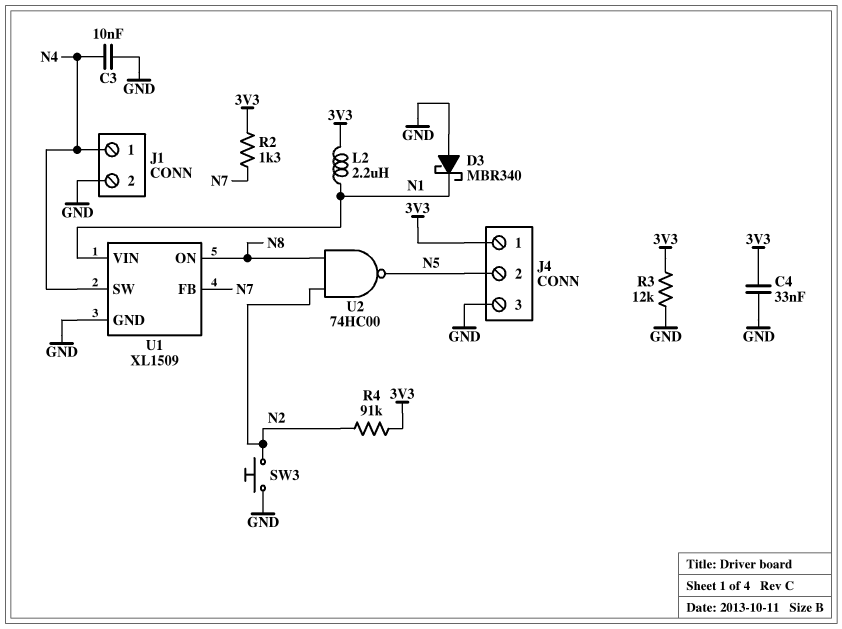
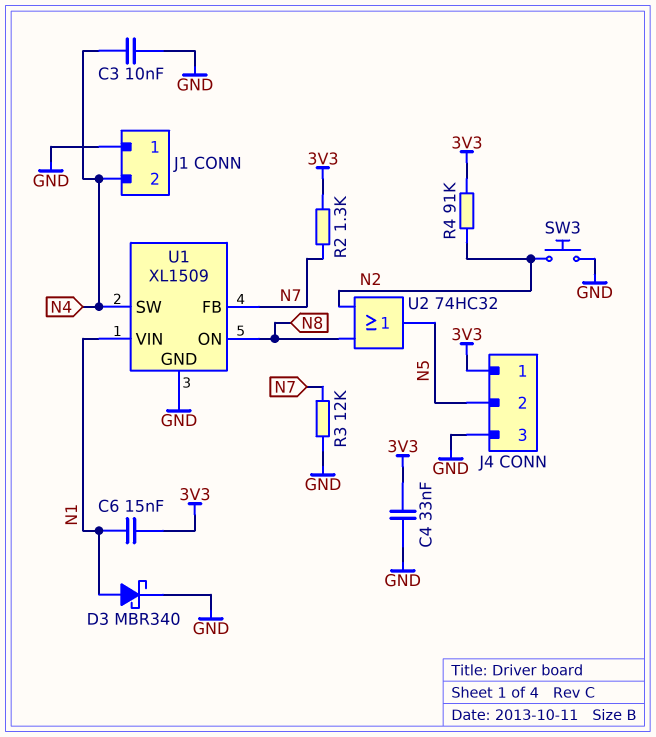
C6: none -> 15nF (3V3, N1)
D3: schottky MBR340 (A GND, K N1) -> schottky MBR340 (A N1, K GND)
J1 pin 1: N4 -> GND
J1 pin 2: GND -> N4
L2: 2.2uH (3V3, N1) -> none
R3: 12k (3V3, GND) -> 12k (GND, N7)
U2: NAND 74HC00 (in N2, in N8, out N5) -> OR 74HC32 (in N2, in N8, out N5)

